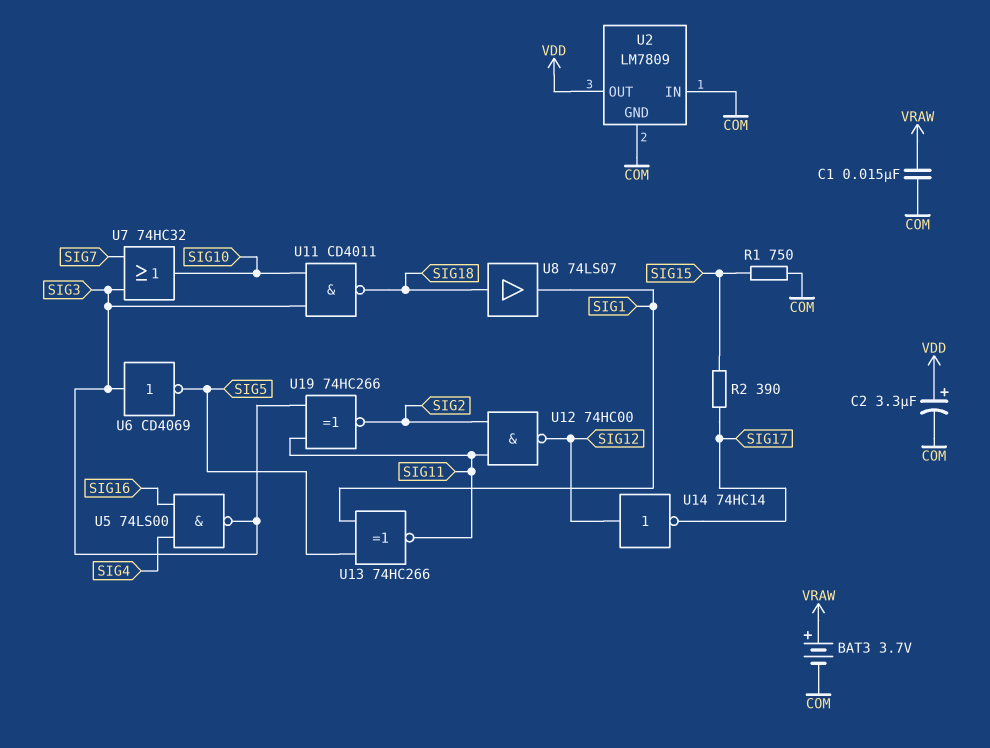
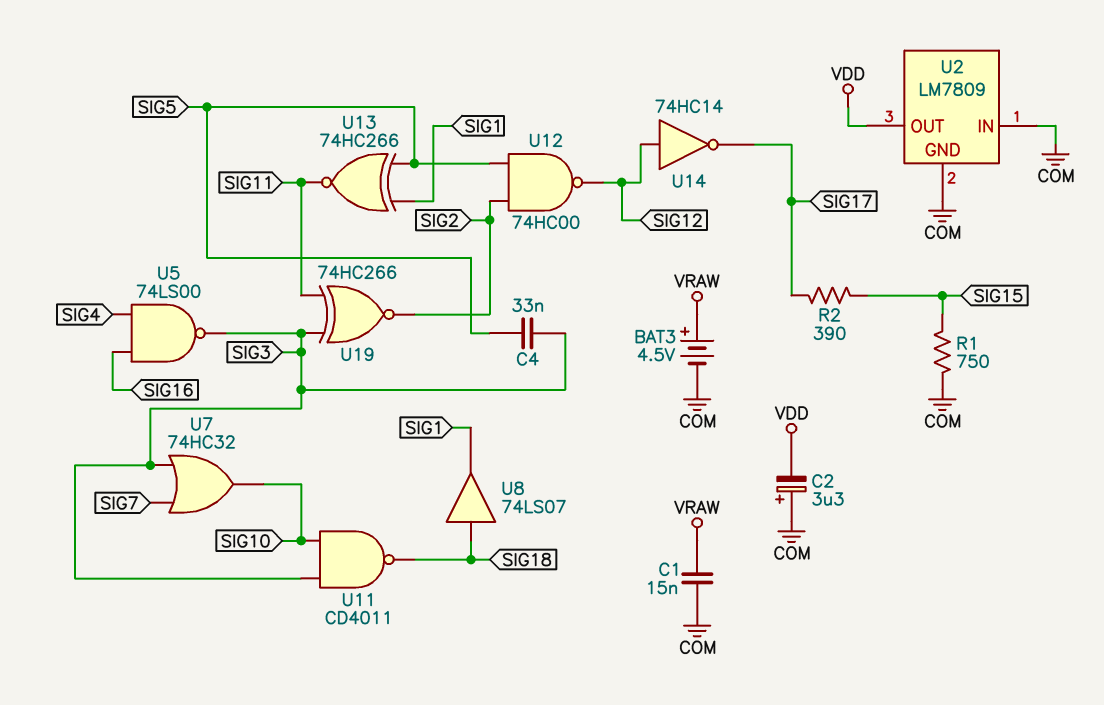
BAT3: 3.7V (plus VRAW, minus COM) -> 4.5V (plus VRAW, minus COM)
C2: 3.3uF (plus VDD, minus COM) -> 3.3uF (plus COM, minus VDD)
C4: none -> 33nF (SIG3, SIG5)
U6: NOT CD4069 (in SIG3, out SIG5) -> none
U12: NAND 74HC00 (in SIG2, in SIG11, out SIG12) -> NAND 74HC00 (in SIG2, in SIG5, out SIG12)

